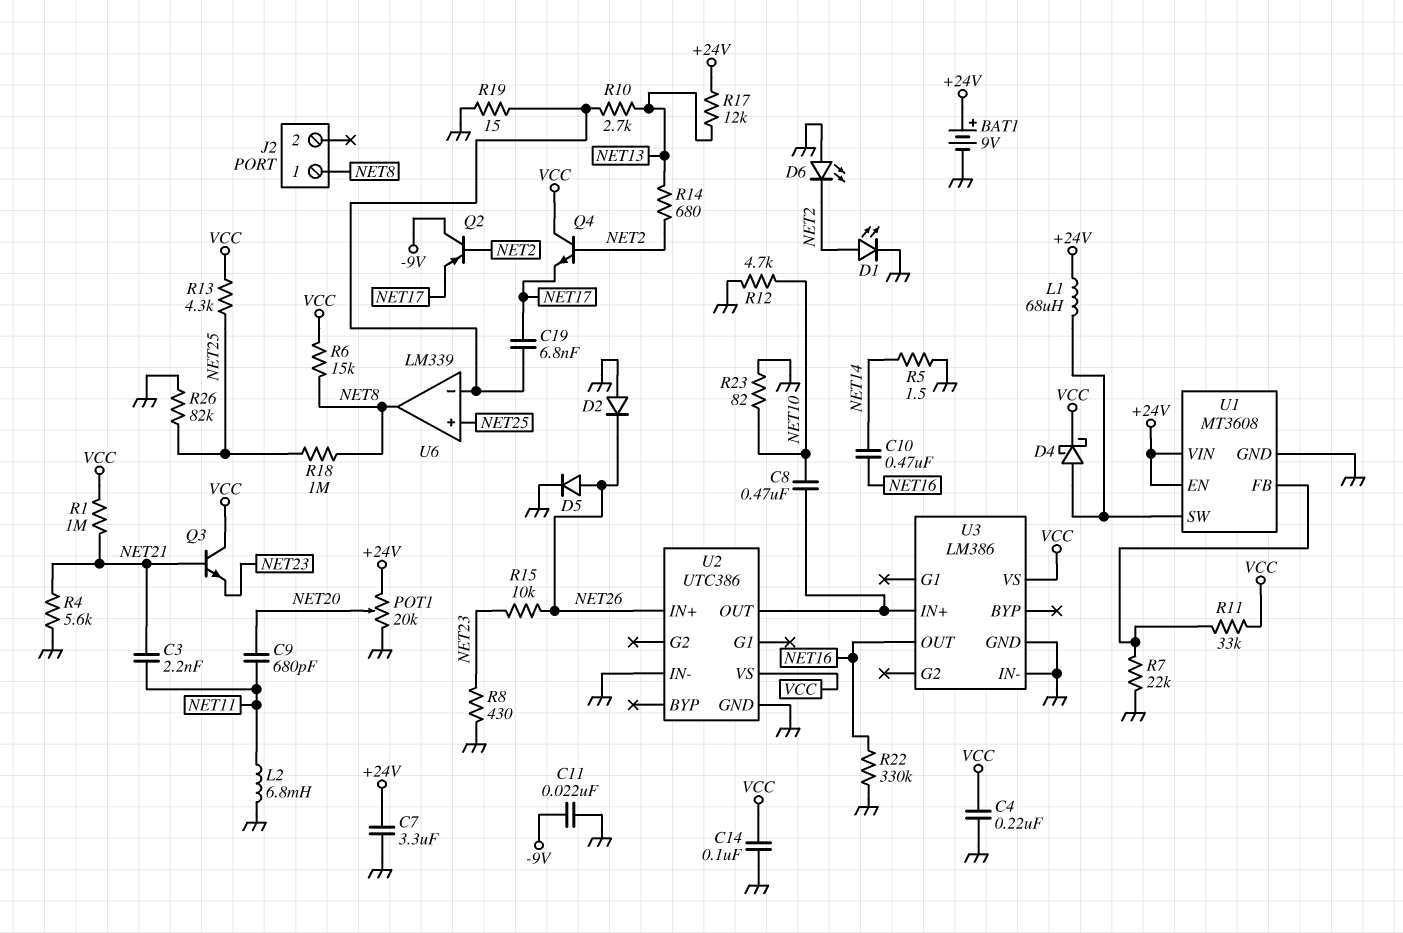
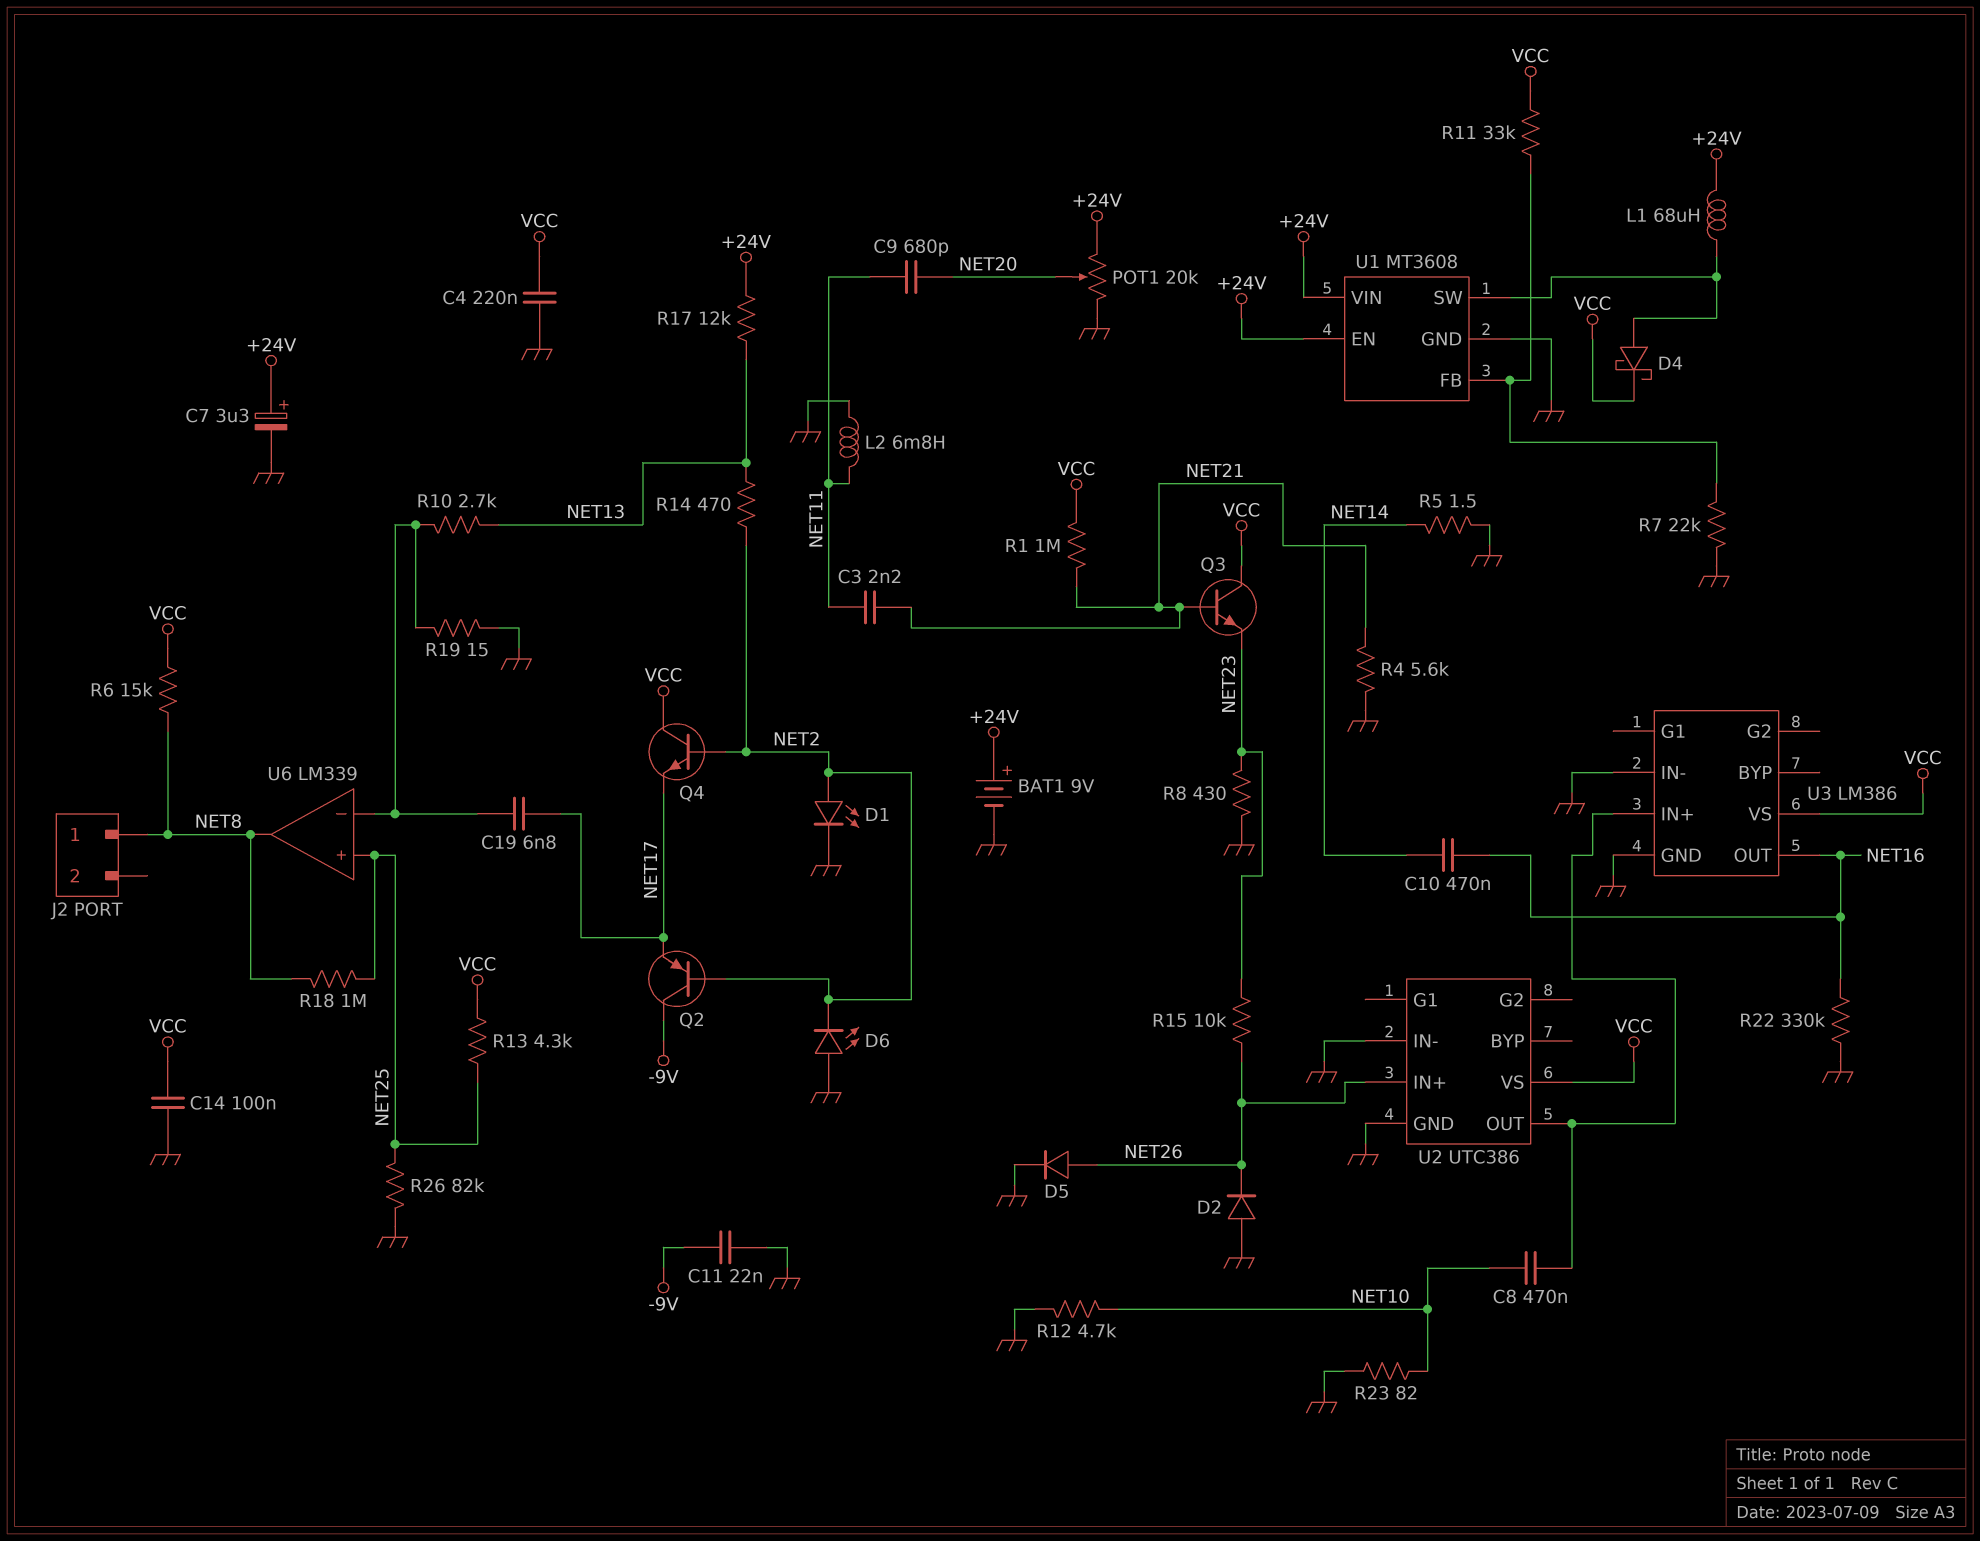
C7: 3.3uF (+24V, GND) -> 3.3uF (plus +24V, minus GND)
R14: 680 (NET2, NET13) -> 470 (NET2, NET13)

